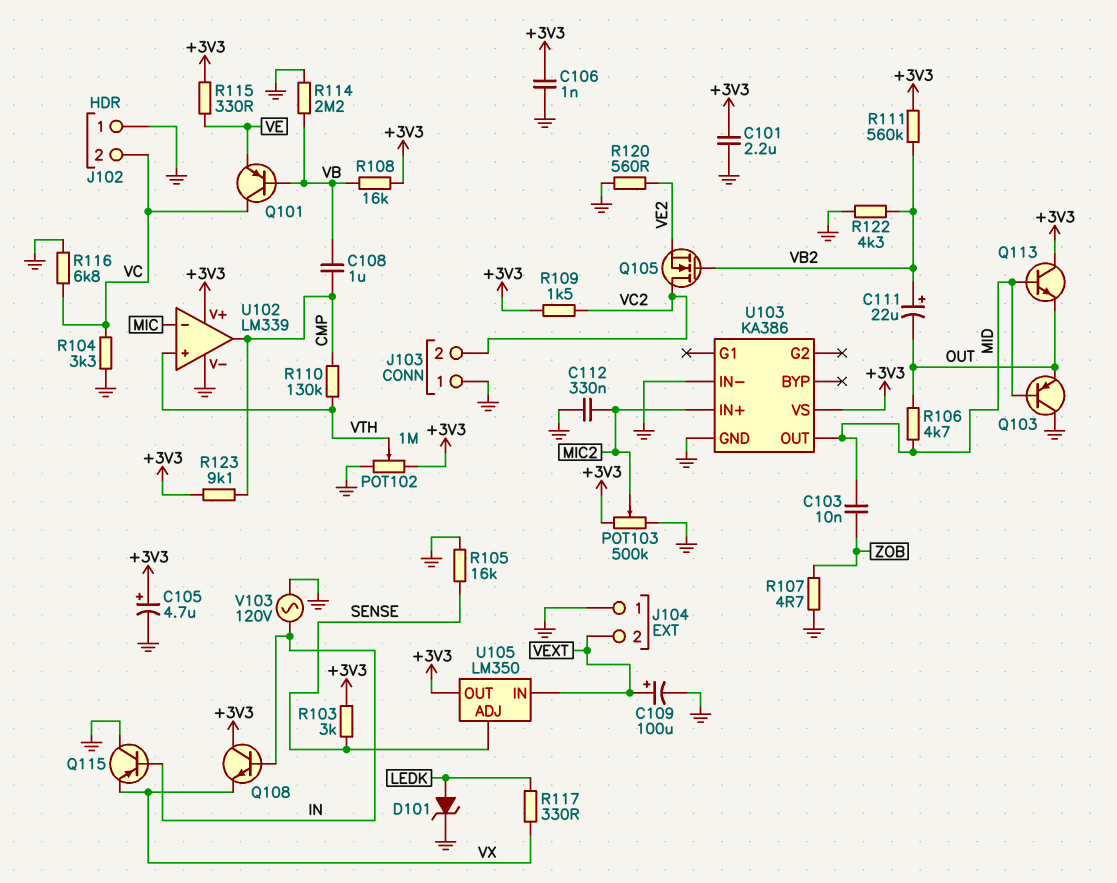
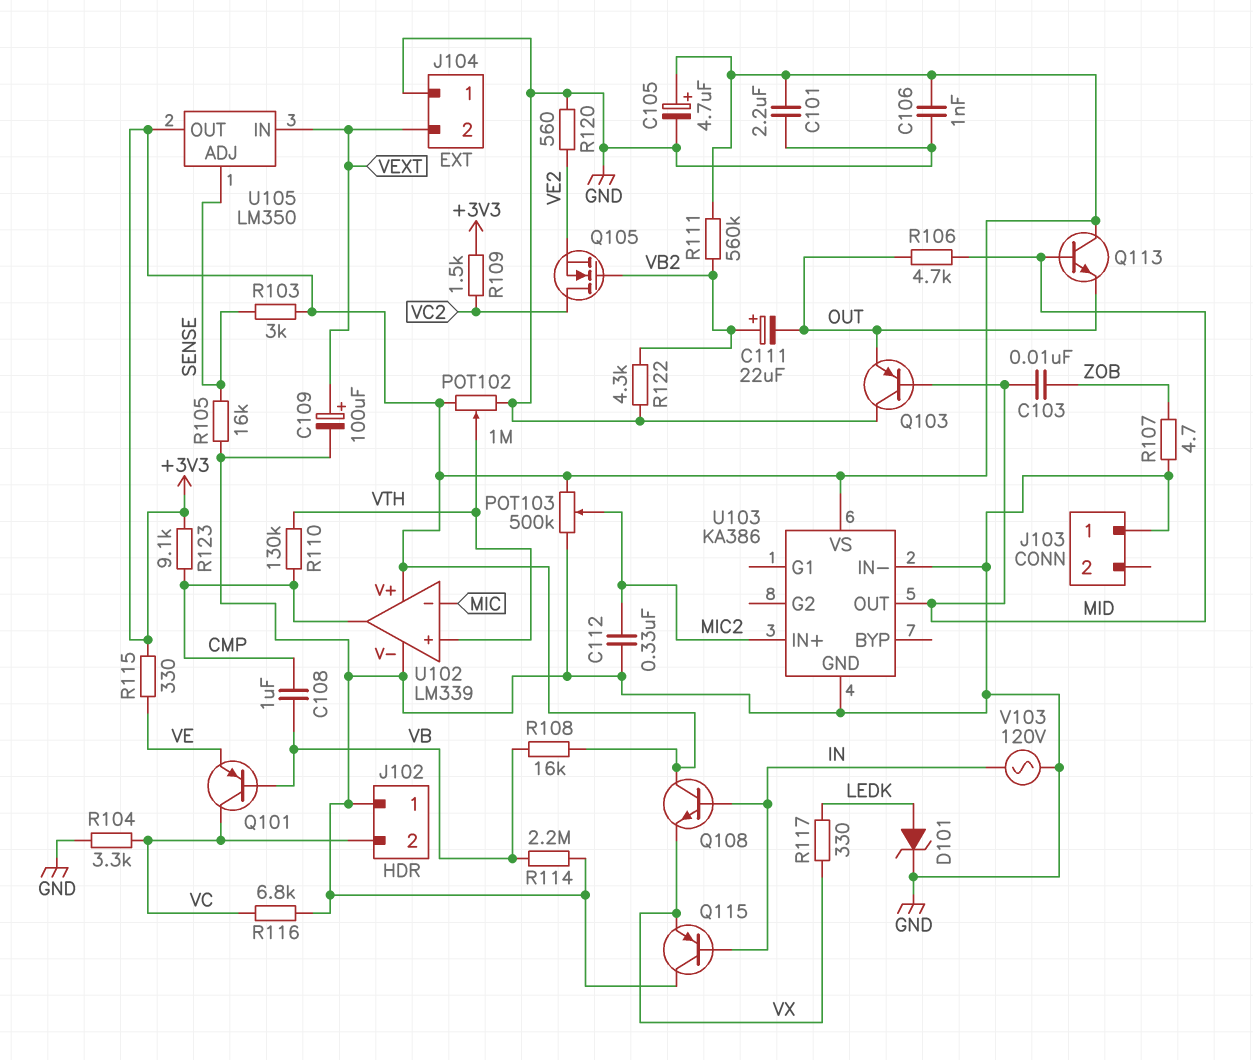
J103 pin 2: VC2 -> none

